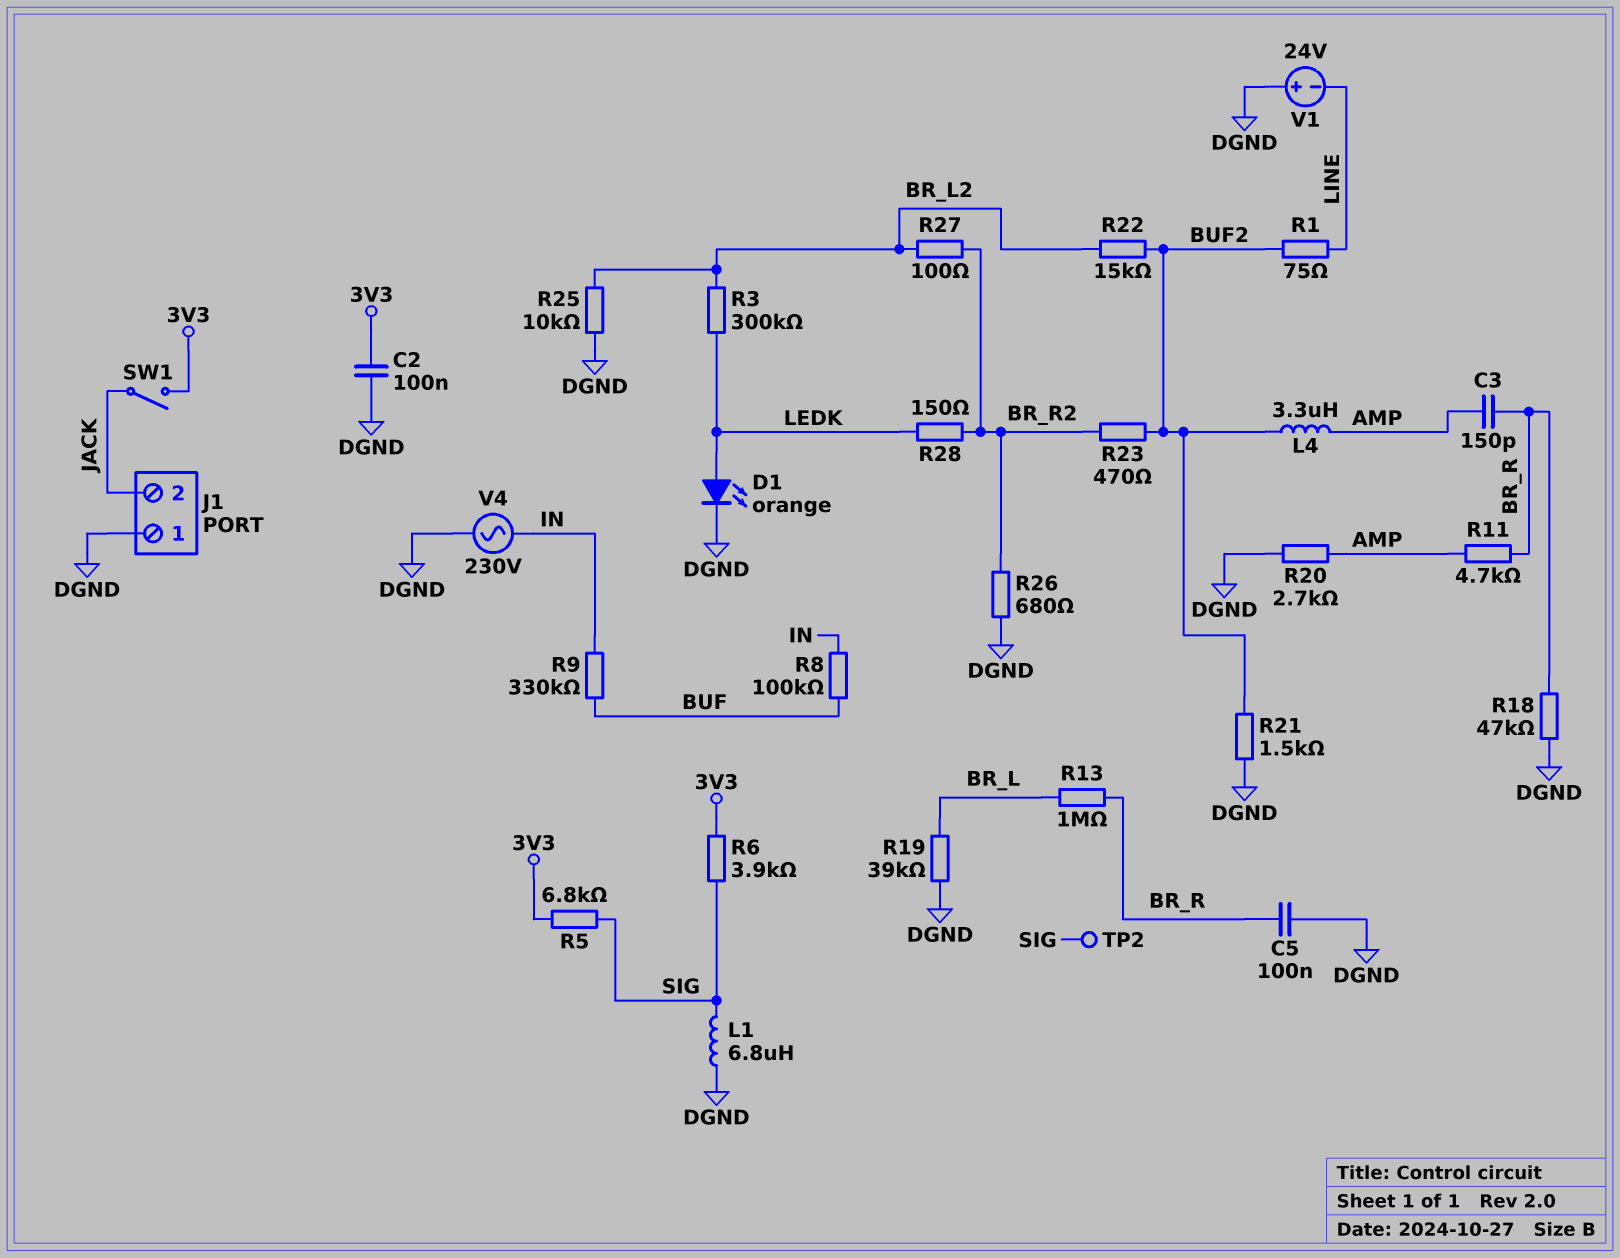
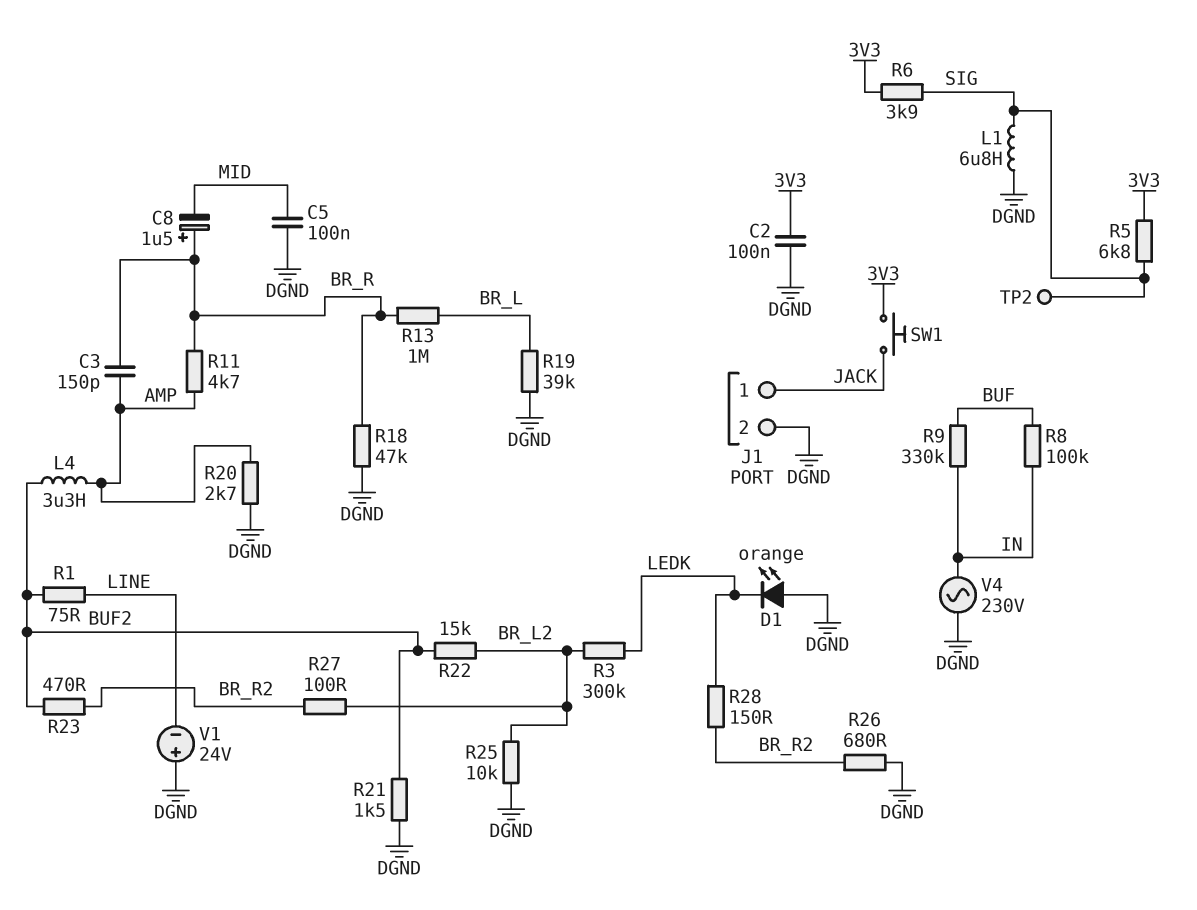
C5: 100nF (BR_R, DGND) -> 100nF (DGND, MID)
C8: none -> 1.5uF (plus BR_R, minus MID)
D1: LED orange (A LEDK, K DGND) -> LED orange (A DGND, K LEDK)
J1 pin 1: DGND -> JACK
J1 pin 2: JACK -> DGND
SW1: switch (3V3, JACK) -> button (3V3, JACK)

